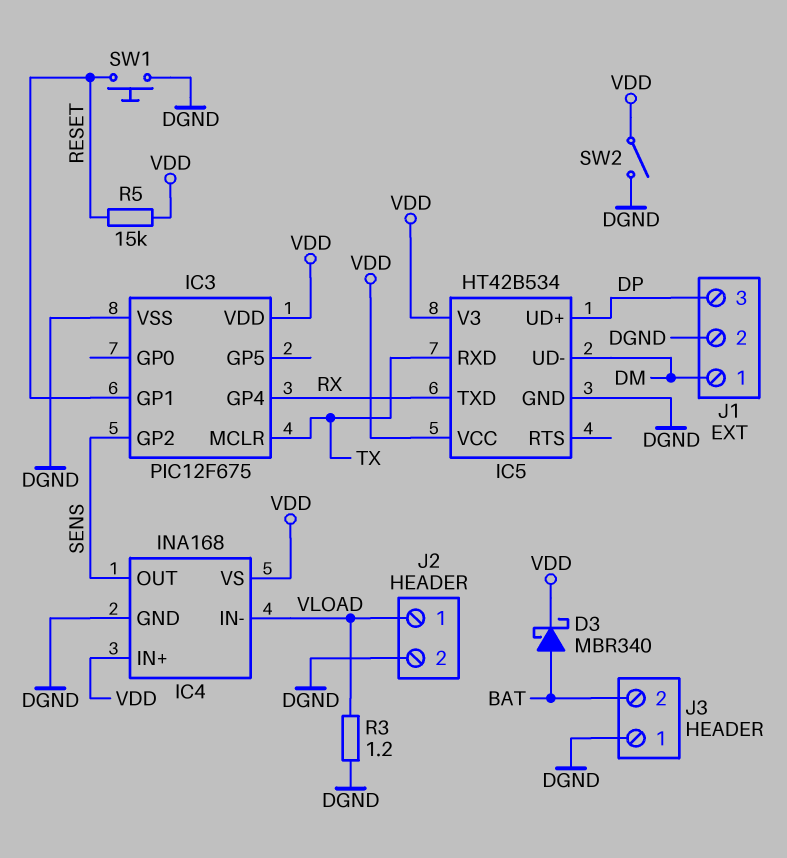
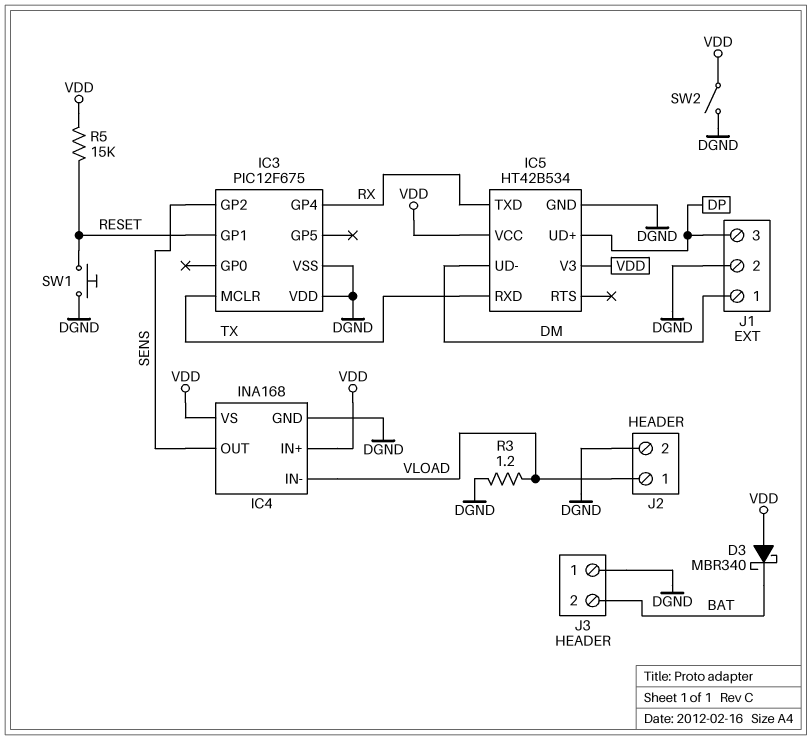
D3: schottky MBR340 (A BAT, K VDD) -> schottky MBR340 (A VDD, K BAT)
IC3 pin VDD: VDD -> DGND

